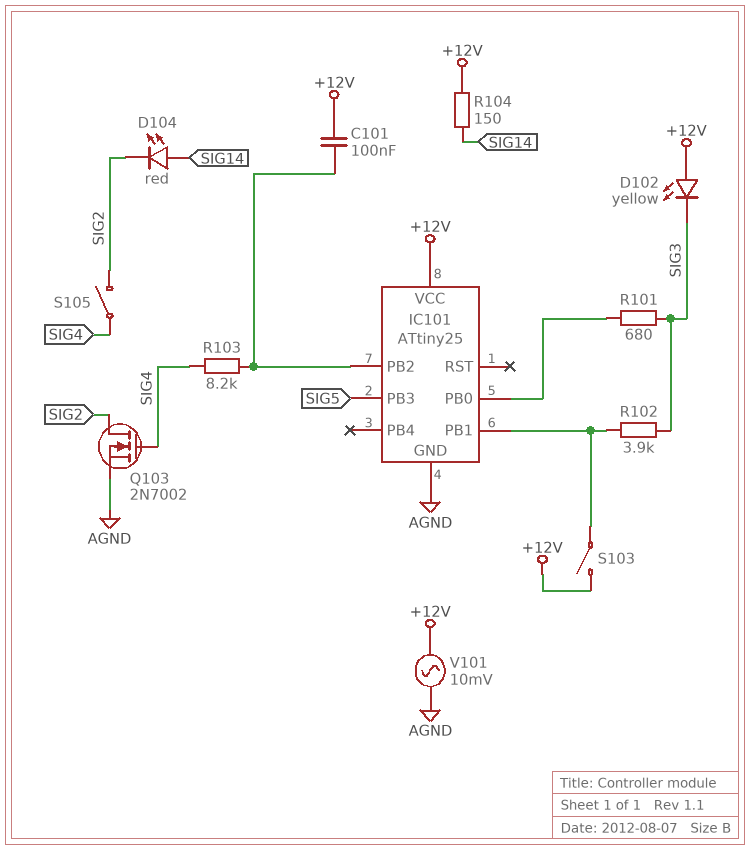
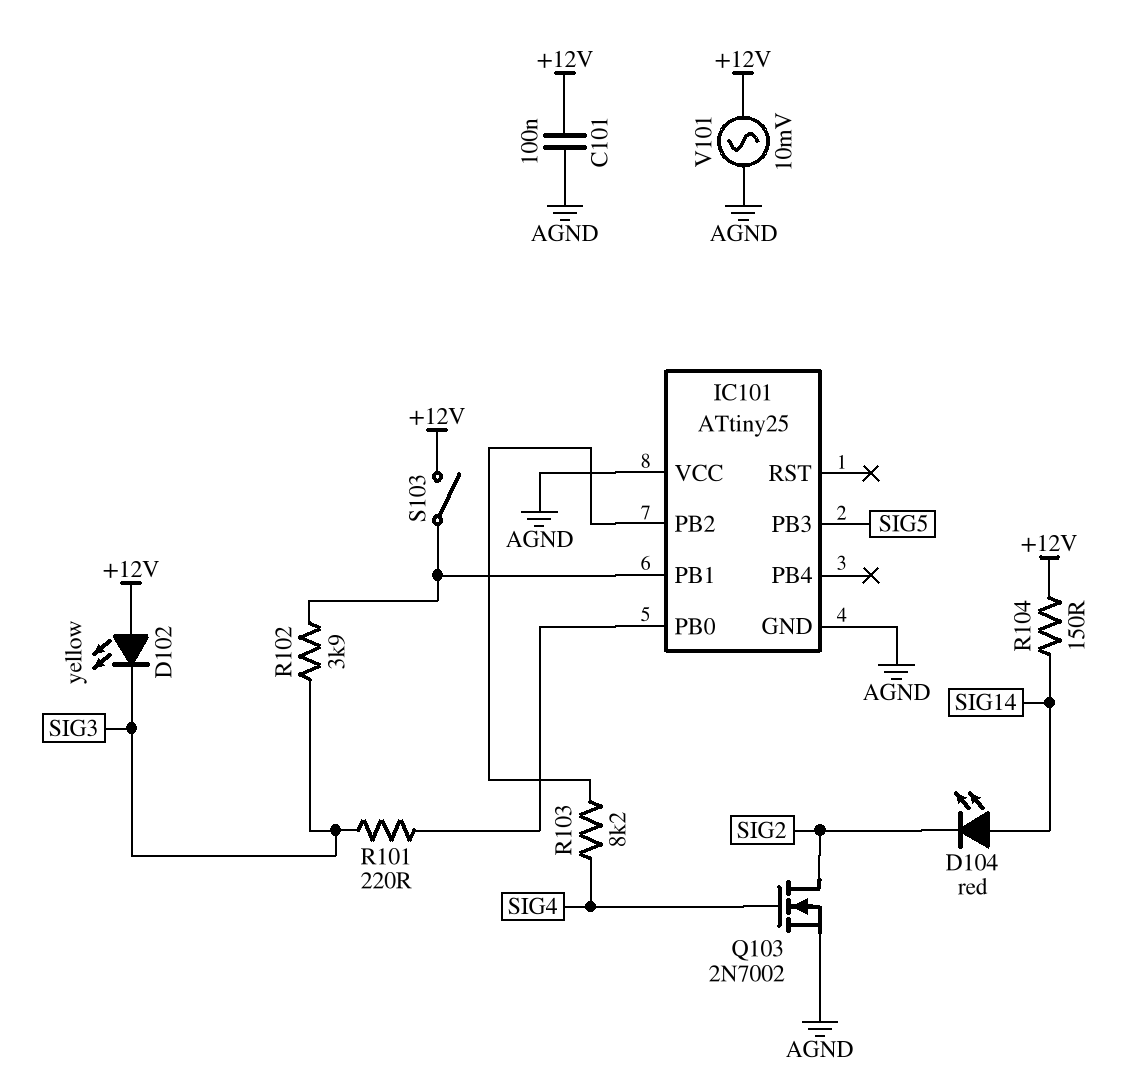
C101: 100nF (+12V, IC101/PB2) -> 100nF (+12V, AGND)
IC101 pin VCC: +12V -> AGND
R101: 680 (IC101/PB0, SIG3) -> 220 (IC101/PB0, SIG3)
S105: switch (SIG2, SIG4) -> none

